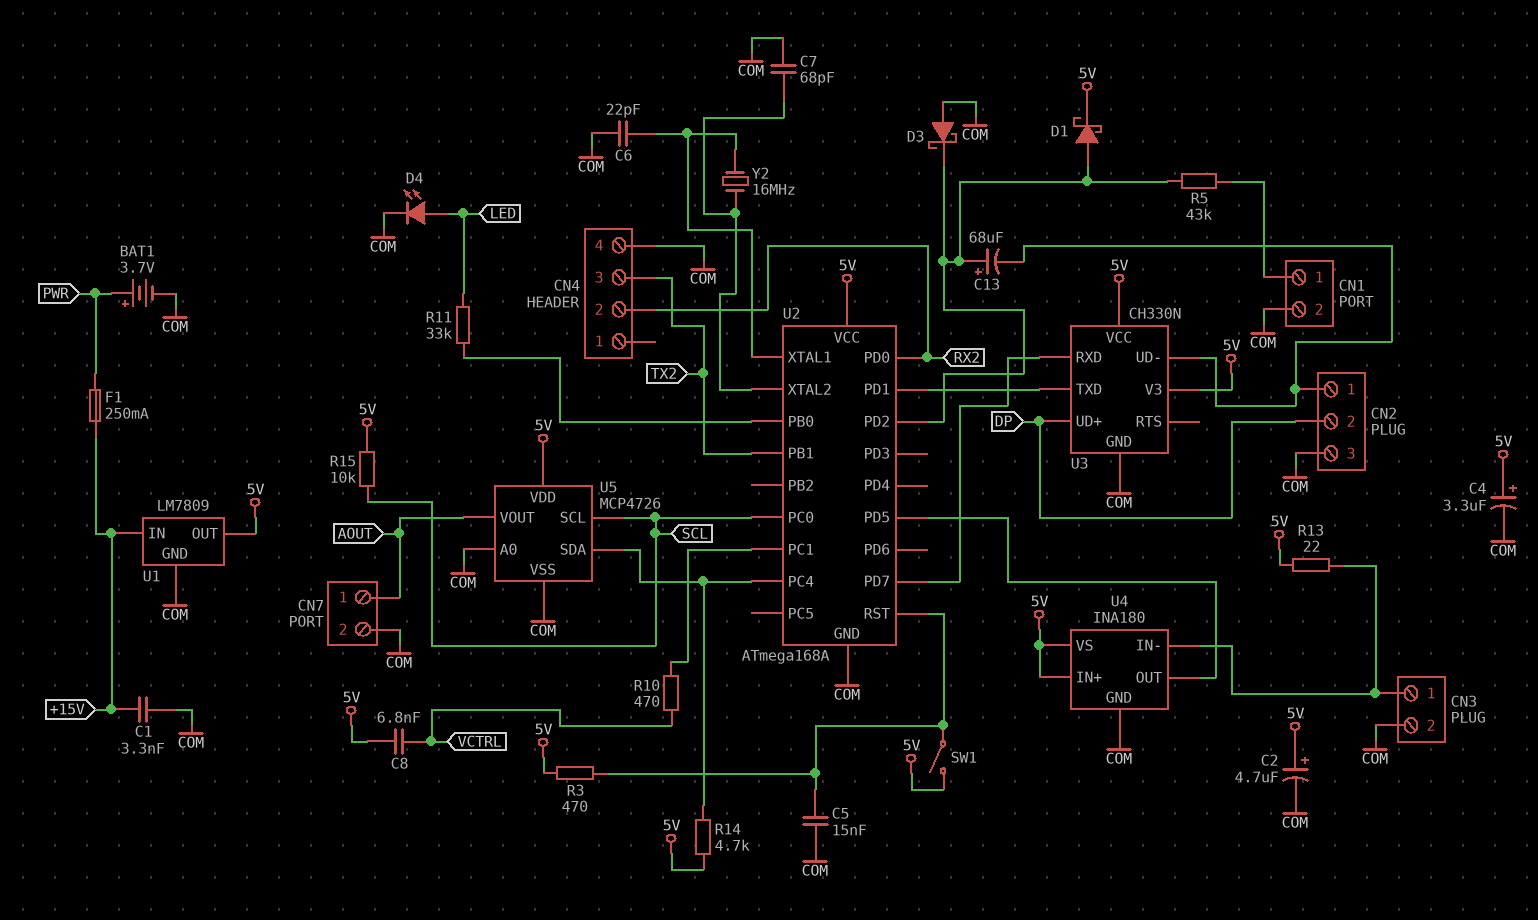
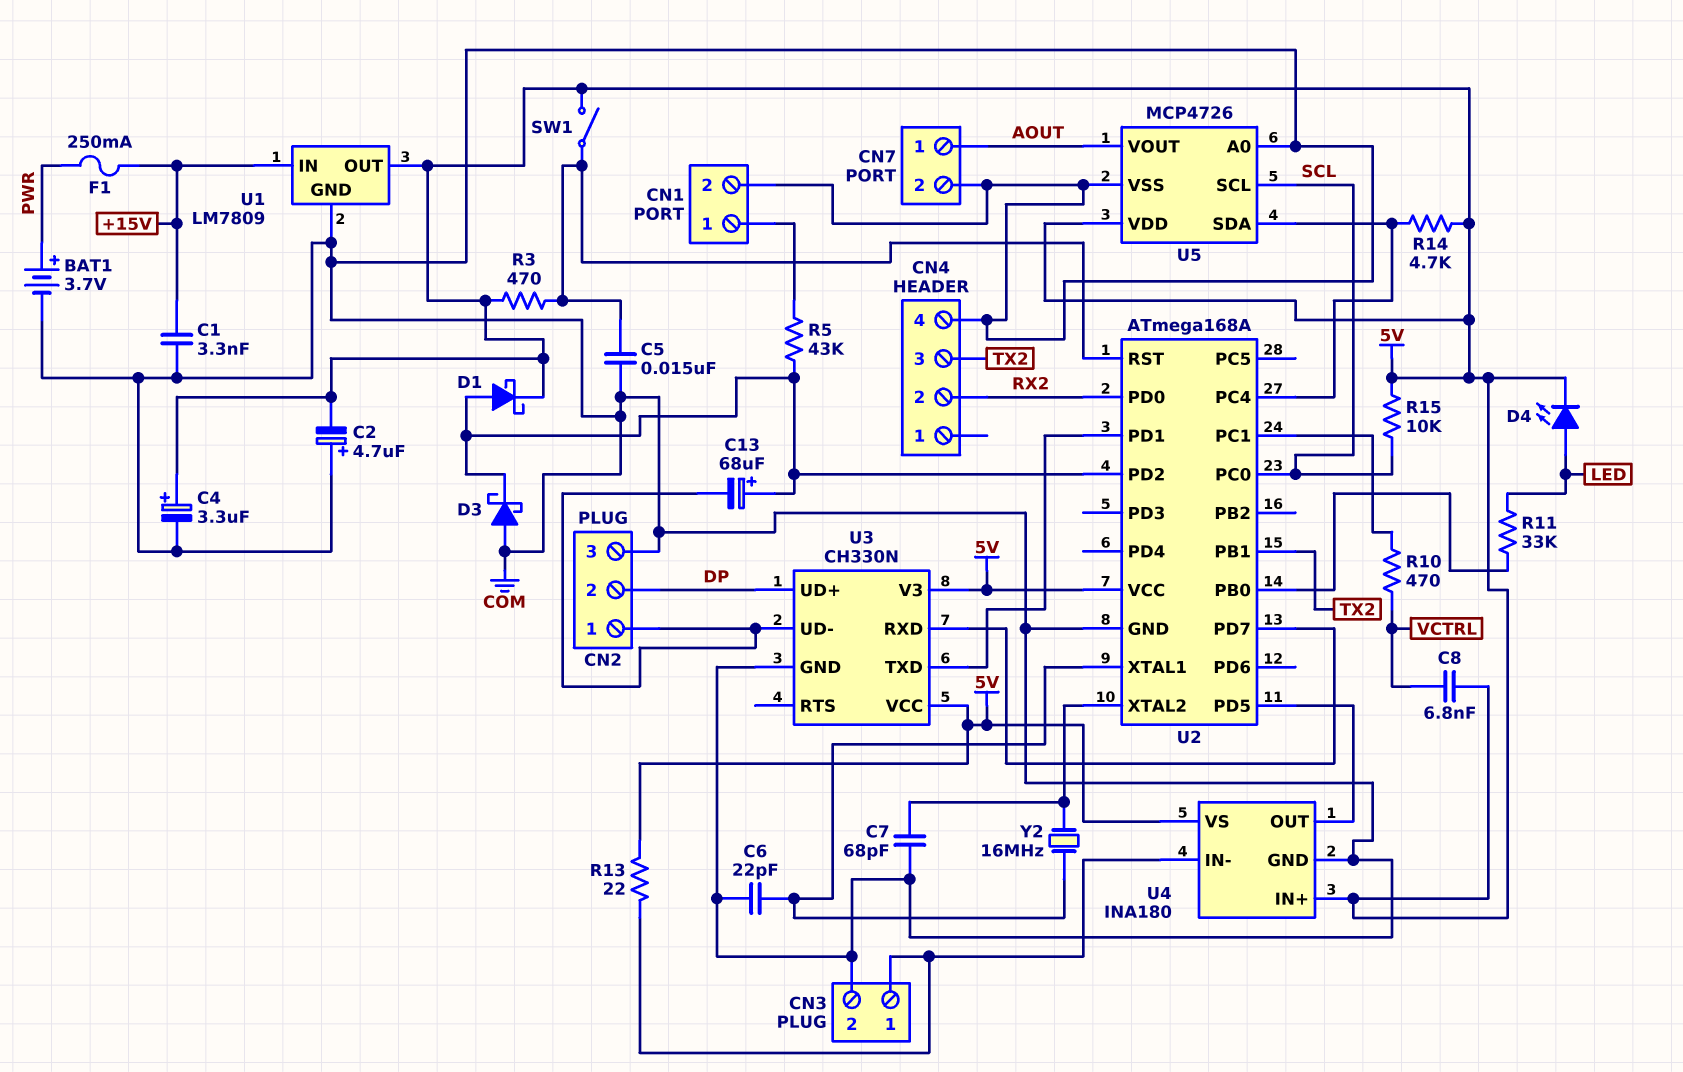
C2: 4.7uF (plus 5V, minus COM) -> 4.7uF (plus COM, minus 5V)
D4: LED (A LED, K COM) -> LED (A LED, K 5V)

